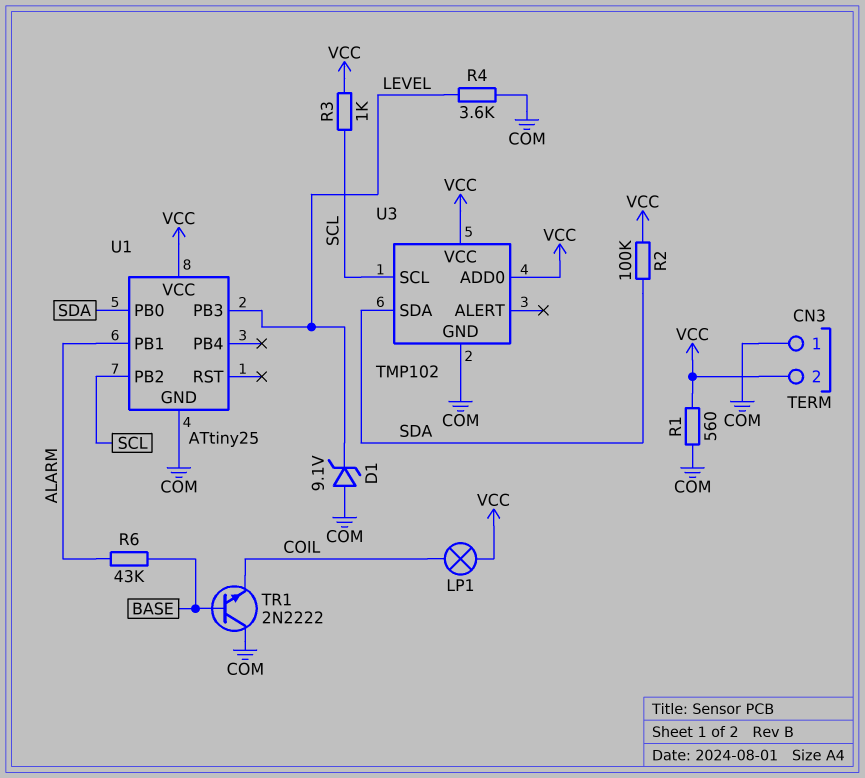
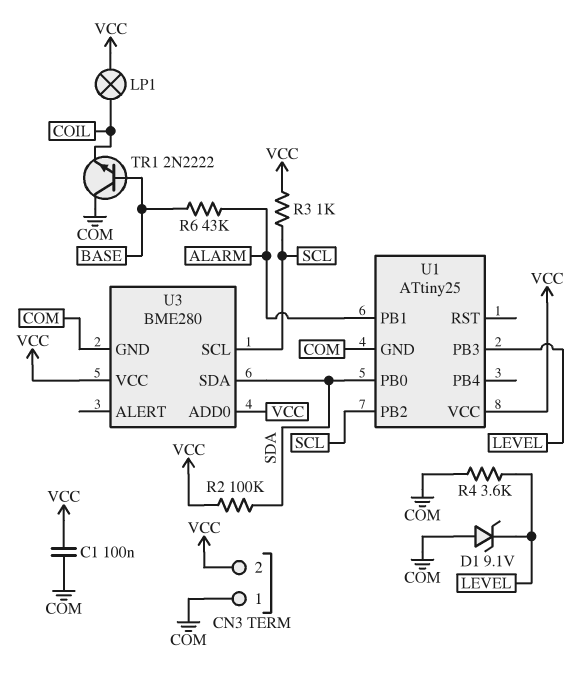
C1: none -> 100nF (COM, VCC)
R1: 560 (COM, VCC) -> none
U3: TMP102 -> BME280

